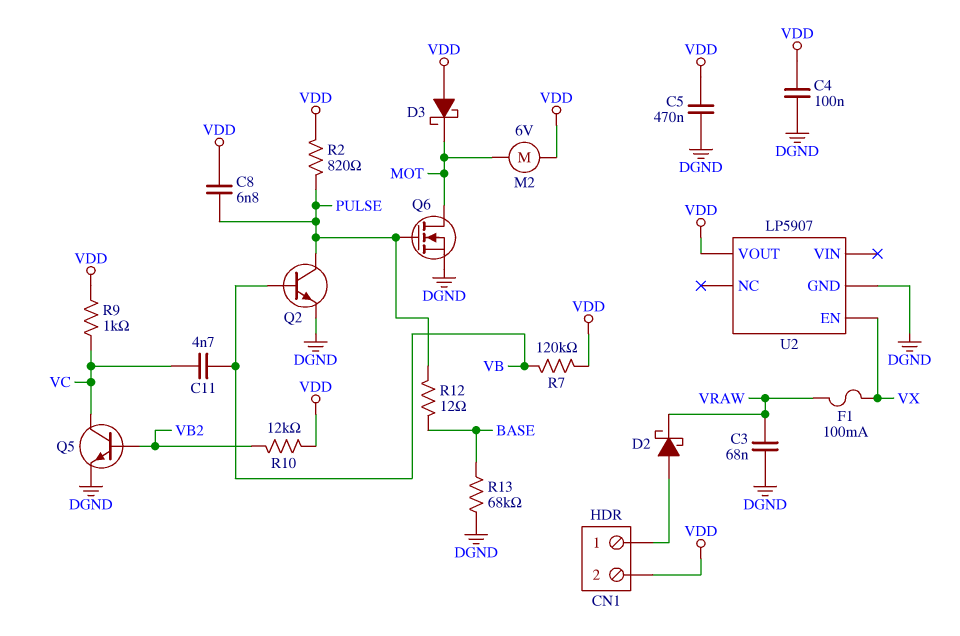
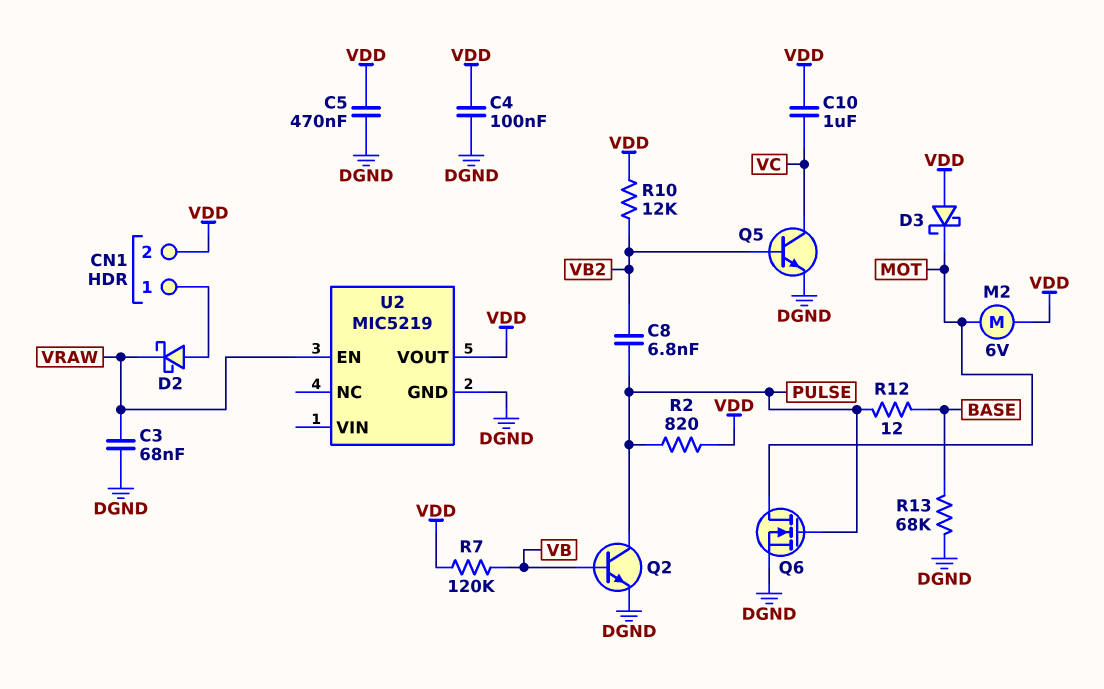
C8: 6.8nF (PULSE, VDD) -> 6.8nF (PULSE, VB2)
C10: none -> 1uF (VC, VDD)
C11: 4.7nF (VB, VC) -> none
F1: 100mA (VRAW, VX) -> none
R9: 1k (VC, VDD) -> none
U2: LP5907 -> MIC5219
U2 pin EN: VX -> VRAW

